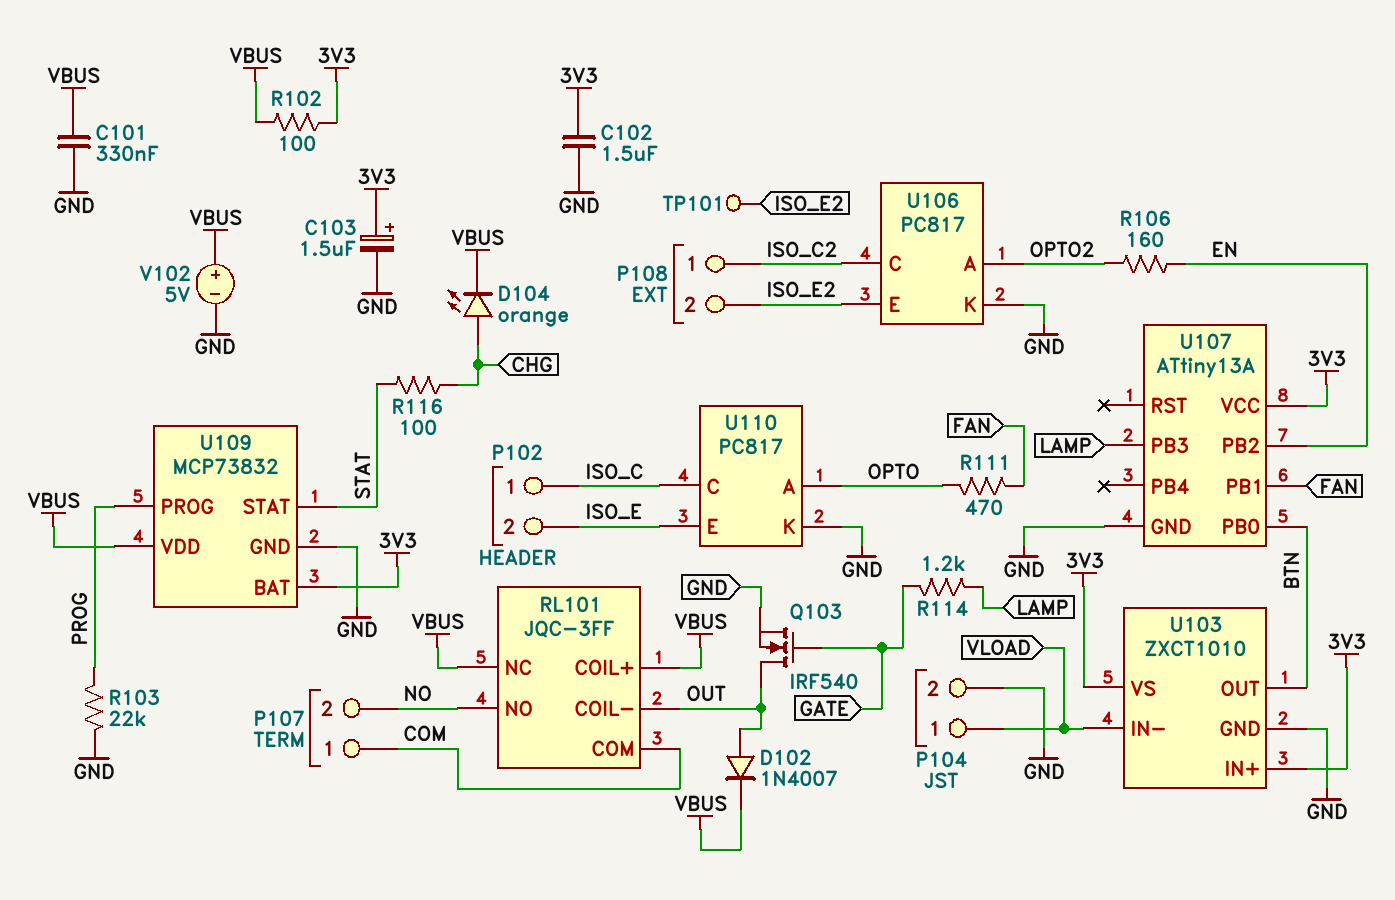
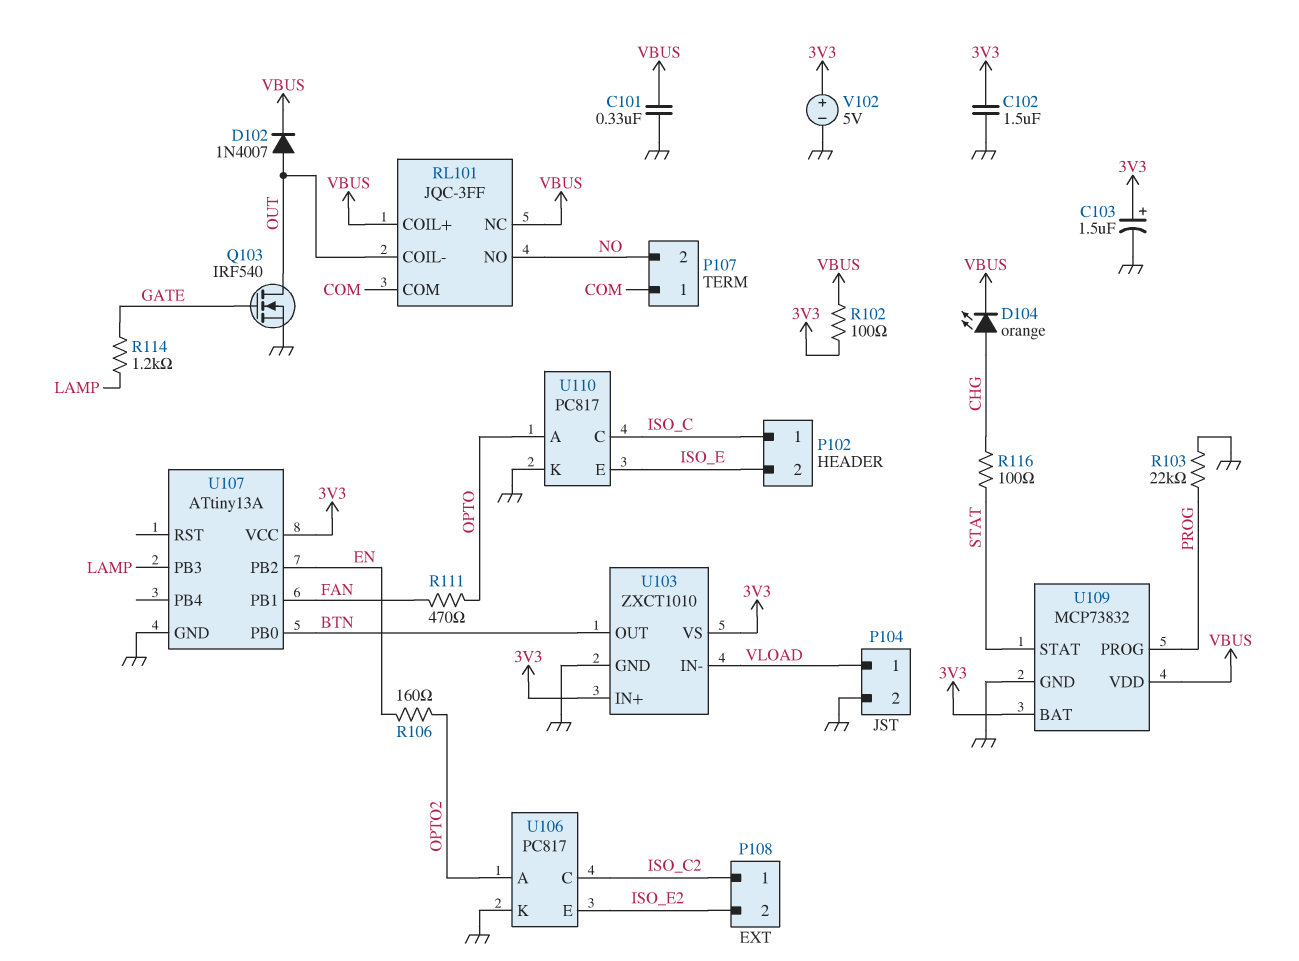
TP101: test point (ISO_E2) -> none
V102: 5V (plus VBUS, minus GND) -> 5V (plus 3V3, minus GND)

